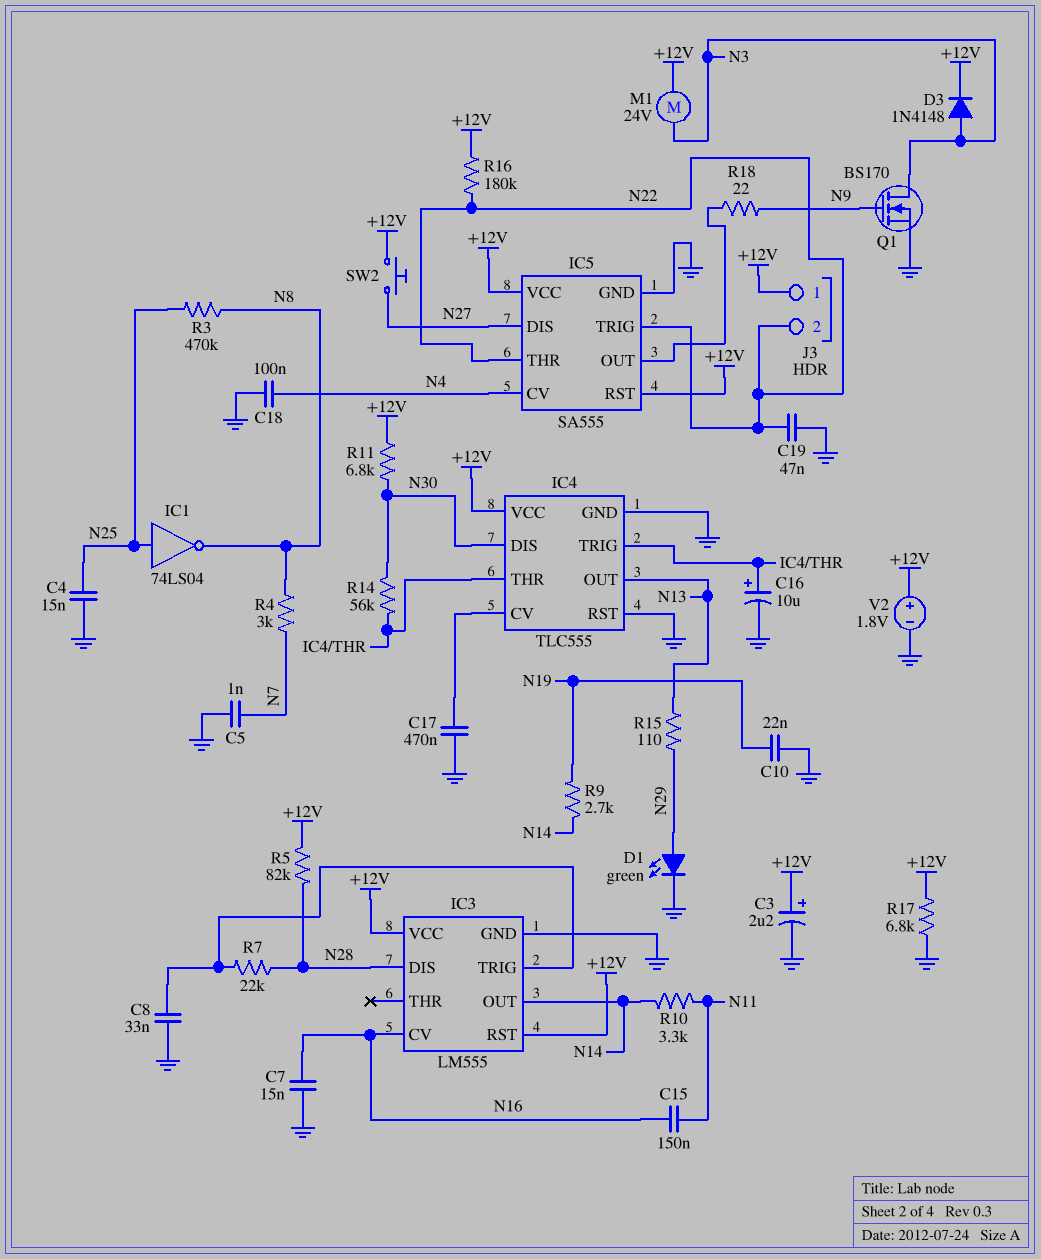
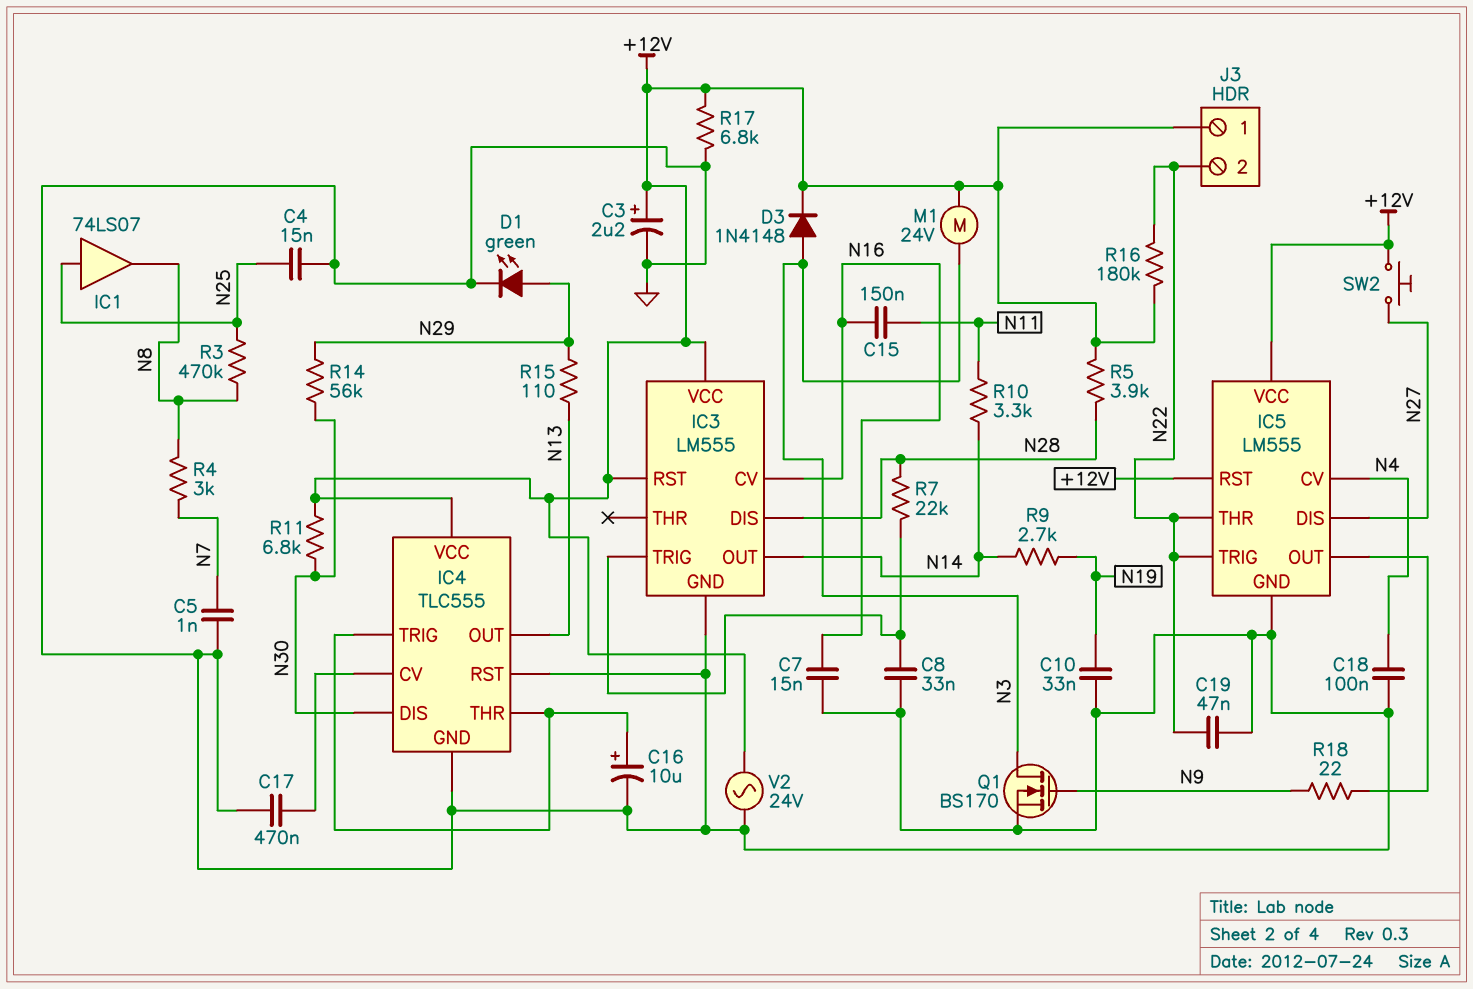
C10: 22nF (GND, N19) -> 33nF (GND, N19)
IC1: NOT 74LS04 (in N25, out N8) -> buffer 74LS07 (in N25, out N8)
IC5: SA555 -> LM555
R5: 82k (+12V, N28) -> 3.9k (+12V, N28)
R14: 56k (IC4/THR, N30) -> 56k (N29, N30)
V2: 1.8V (plus +12V, minus GND) -> AC 24V (+12V, GND)

